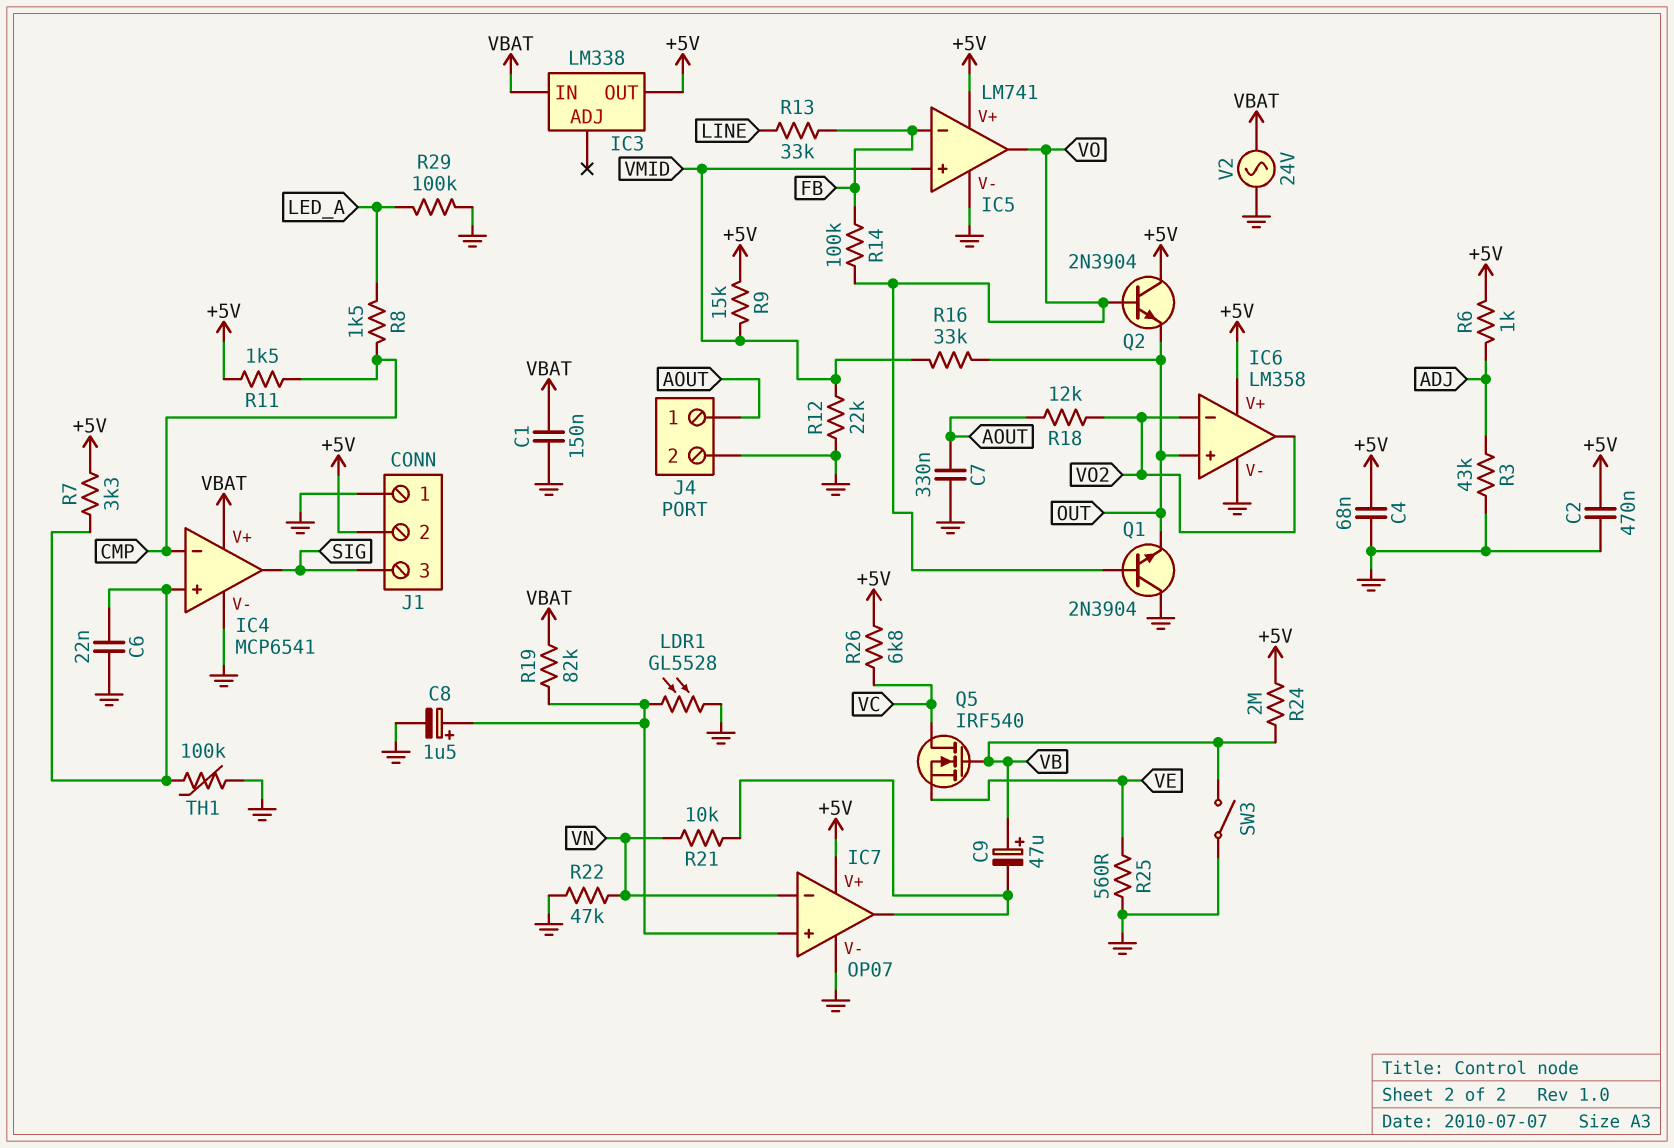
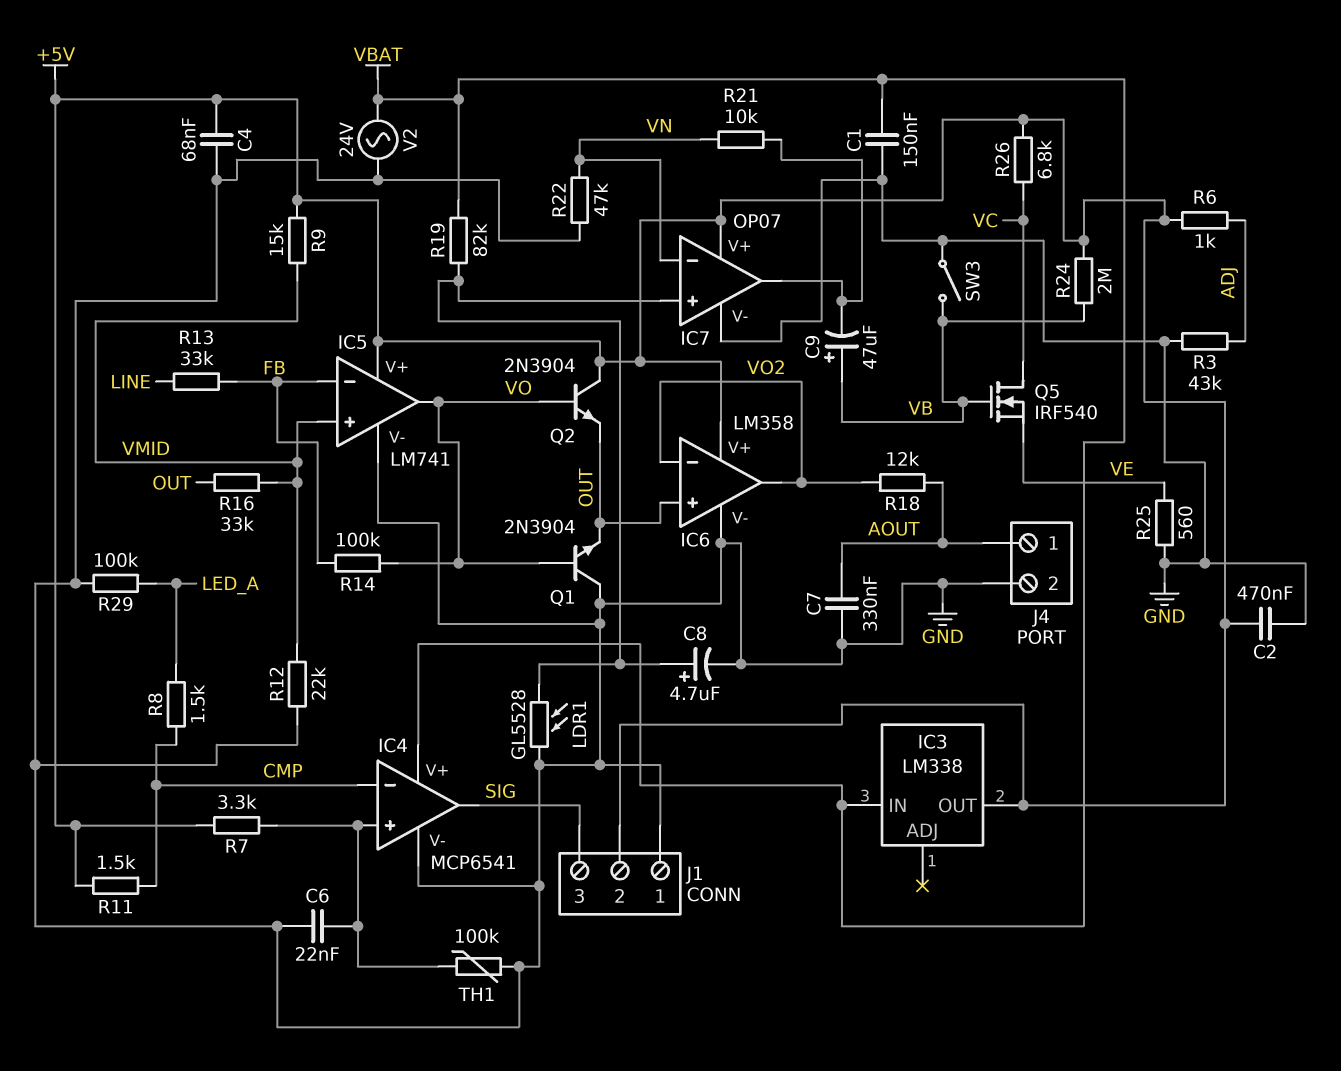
C8: 1.5uF (plus IC7/in+, minus GND) -> 4.7uF (plus IC7/in+, minus GND)

